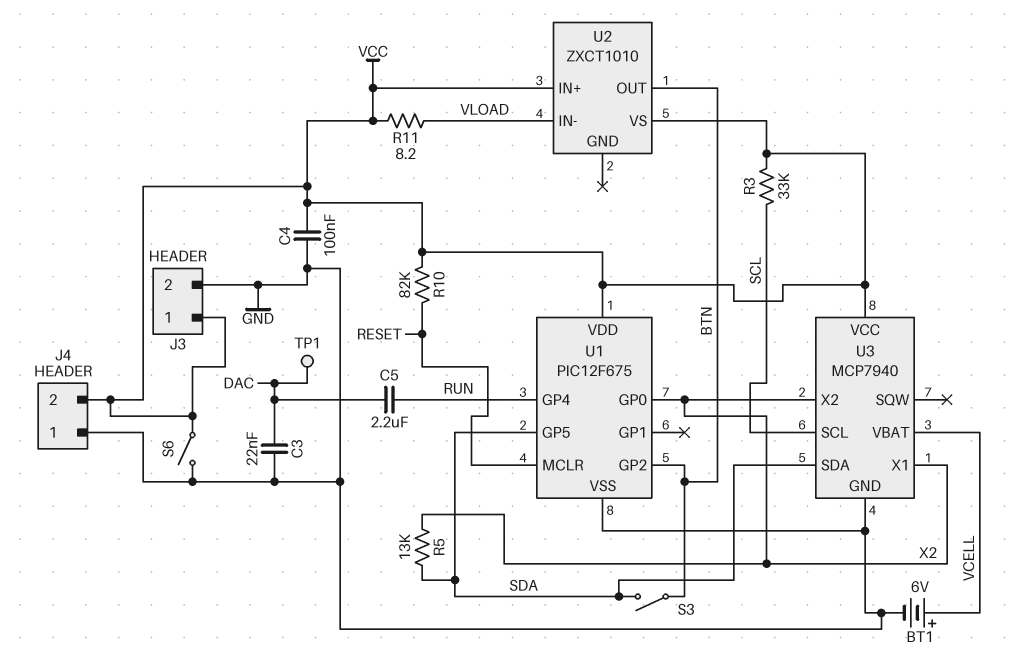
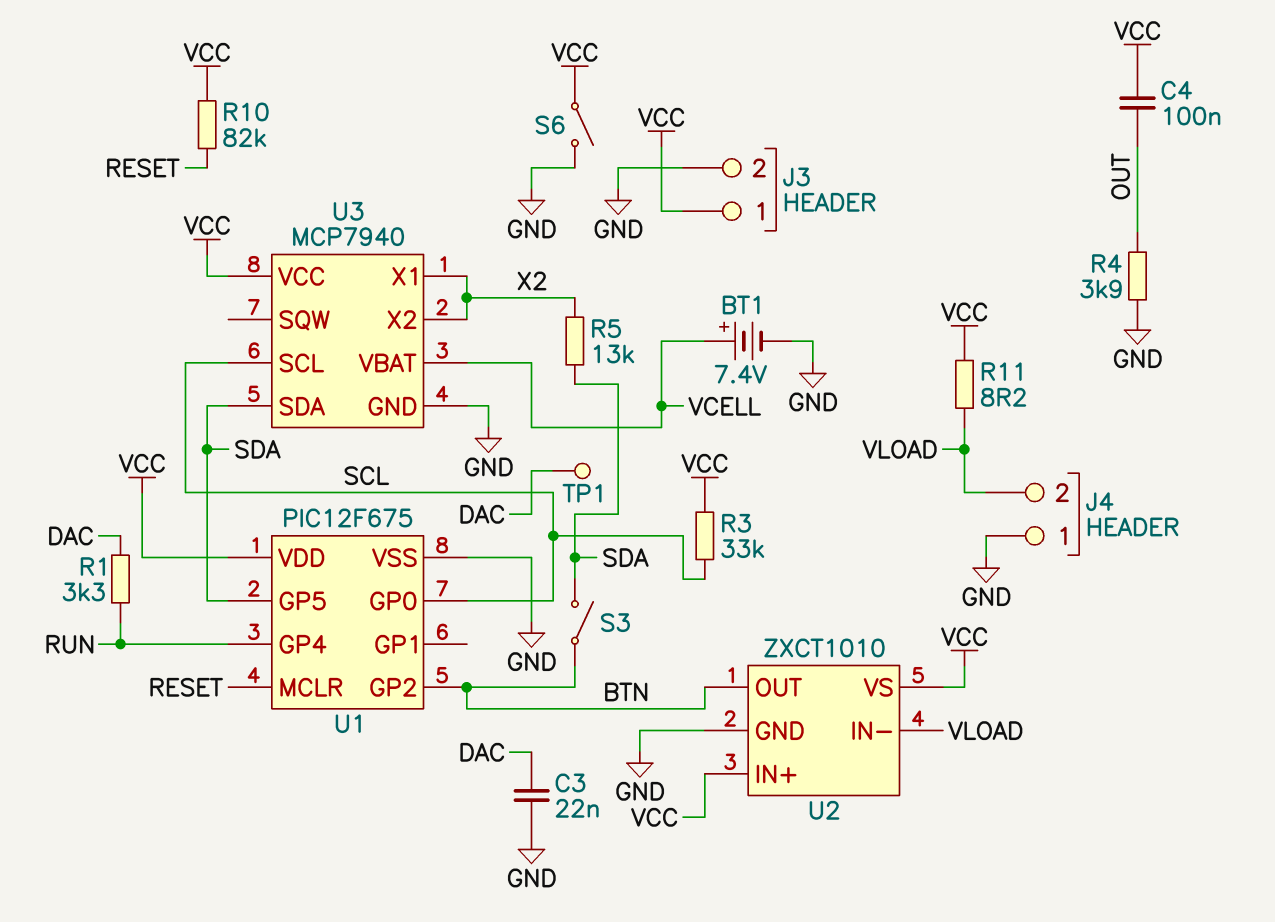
BT1: 6V (plus VCELL, minus GND) -> 7.4V (plus VCELL, minus GND)
C4: 100nF (GND, VCC) -> 100nF (OUT, VCC)
C5: 2.2uF (DAC, RUN) -> none
J4 pin 2: VCC -> VLOAD
R1: none -> 3.3k (DAC, RUN)
R4: none -> 3.9k (GND, OUT)
U1 pin GP0: X2 -> SCL
U2 pin GND: none -> GND

